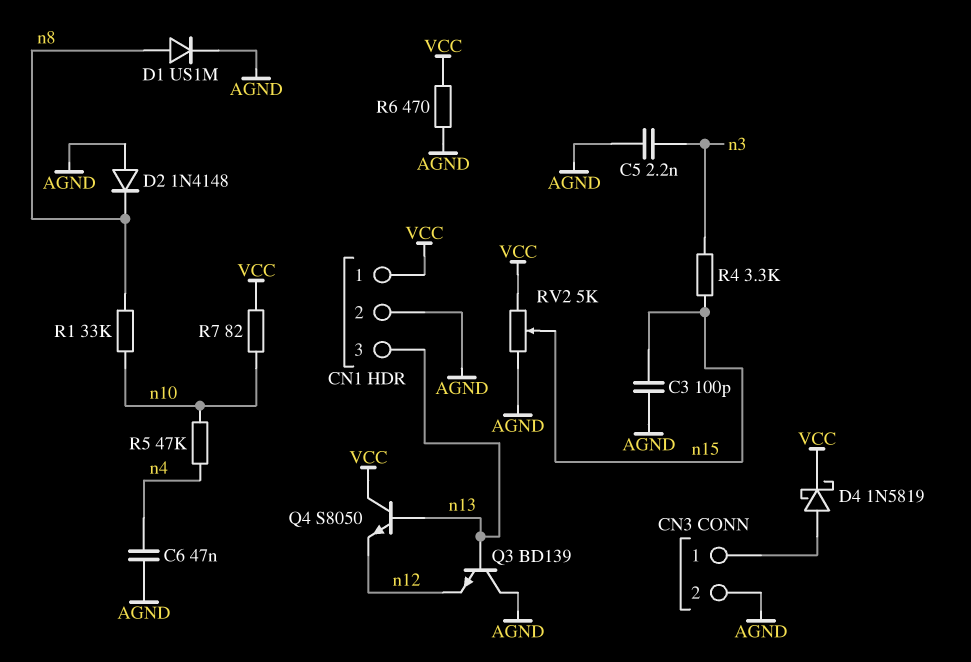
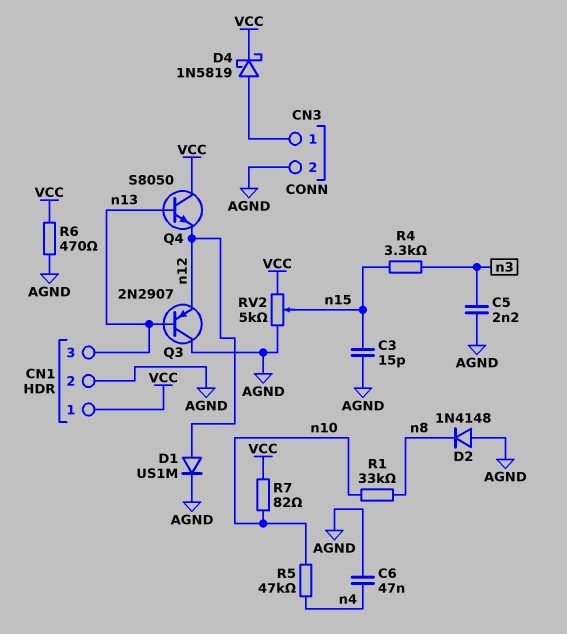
C3: 100pF (AGND, n15) -> 15pF (AGND, n15)
D1: diode US1M (A n8, K AGND) -> diode US1M (A n12, K AGND)
Q3: NPN BD139 (B n13, C AGND, E n12) -> PNP 2N2907 (B n13, C AGND, E n12)

